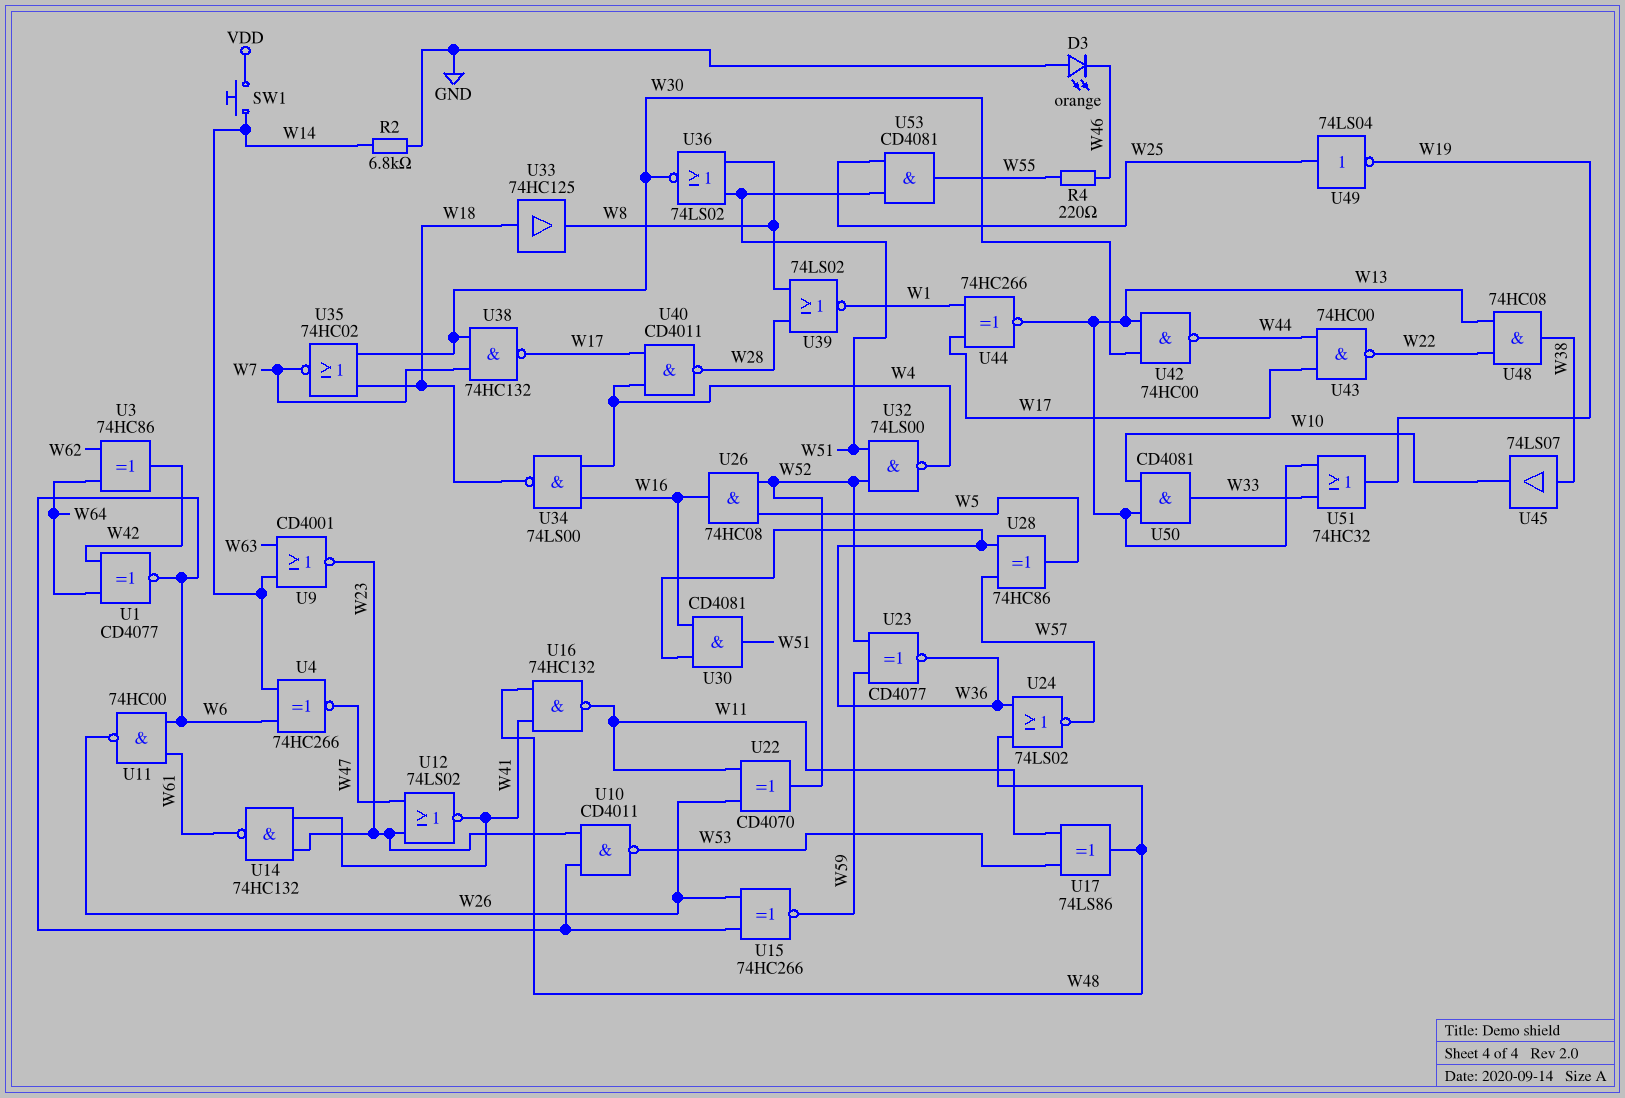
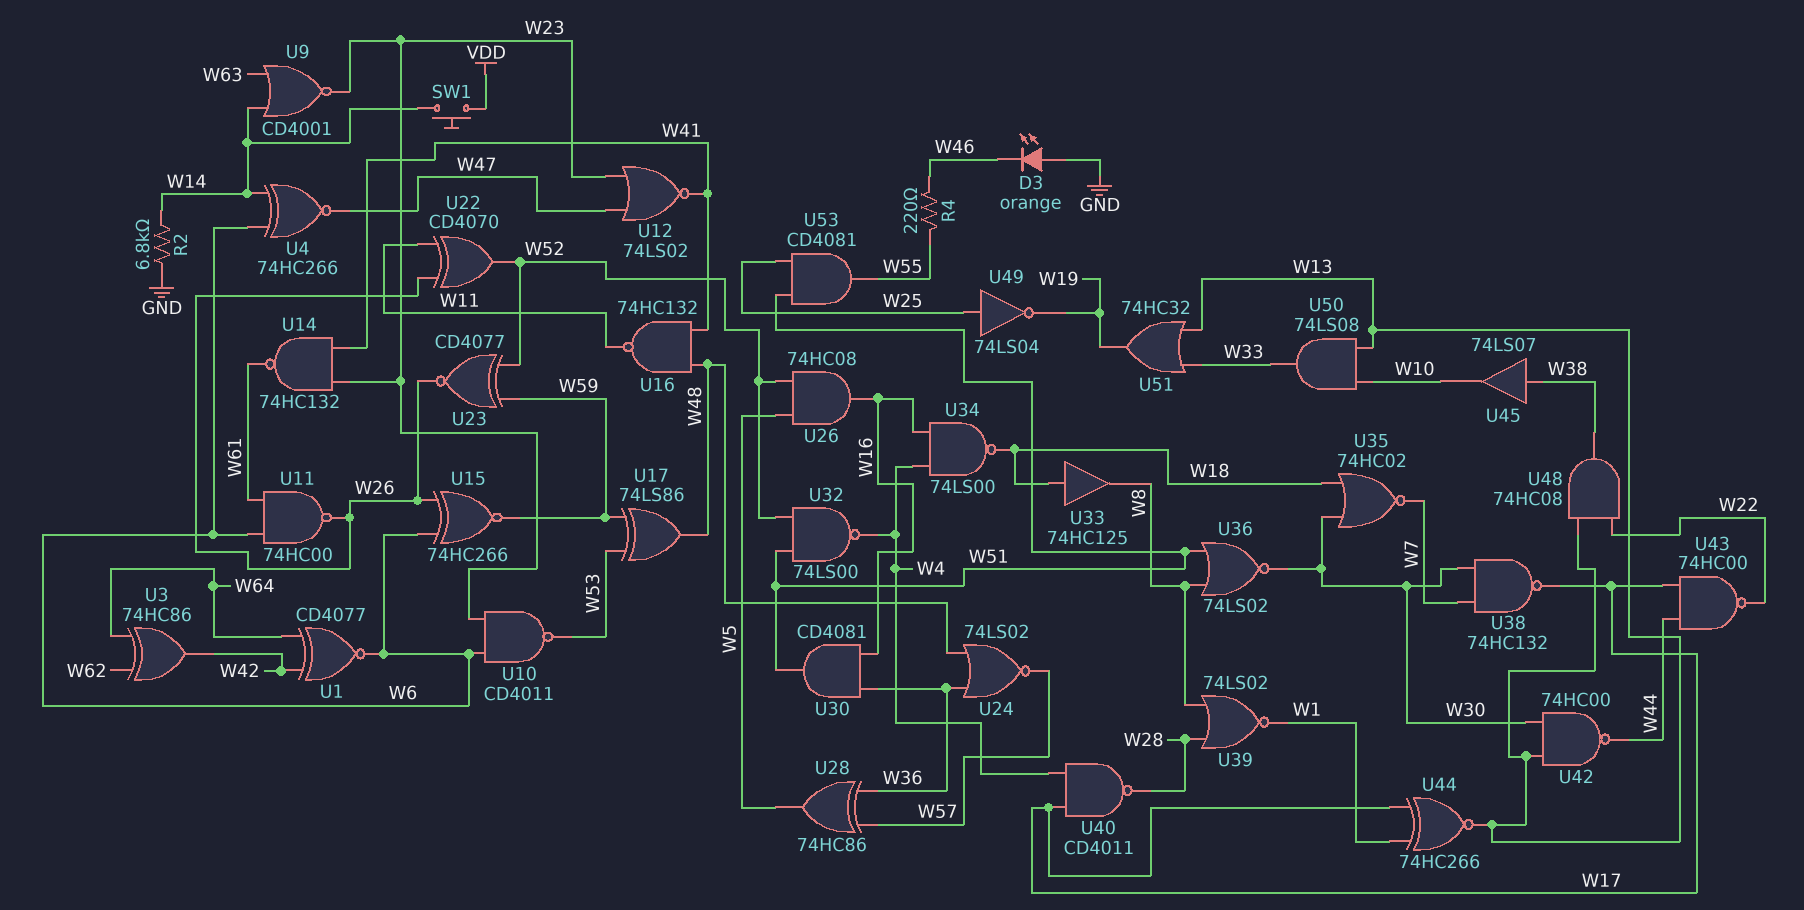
U17: XOR 74LS86 (in W11, in W53, out W48) -> XOR 74LS86 (in W53, in W59, out W48)
U23: XNOR CD4077 (in W52, in W59, out W36) -> XNOR CD4077 (in W52, in W59, out W26)
U50: AND CD4081 (in W10, in W13, out W33) -> AND 74LS08 (in W10, in W13, out W33)

